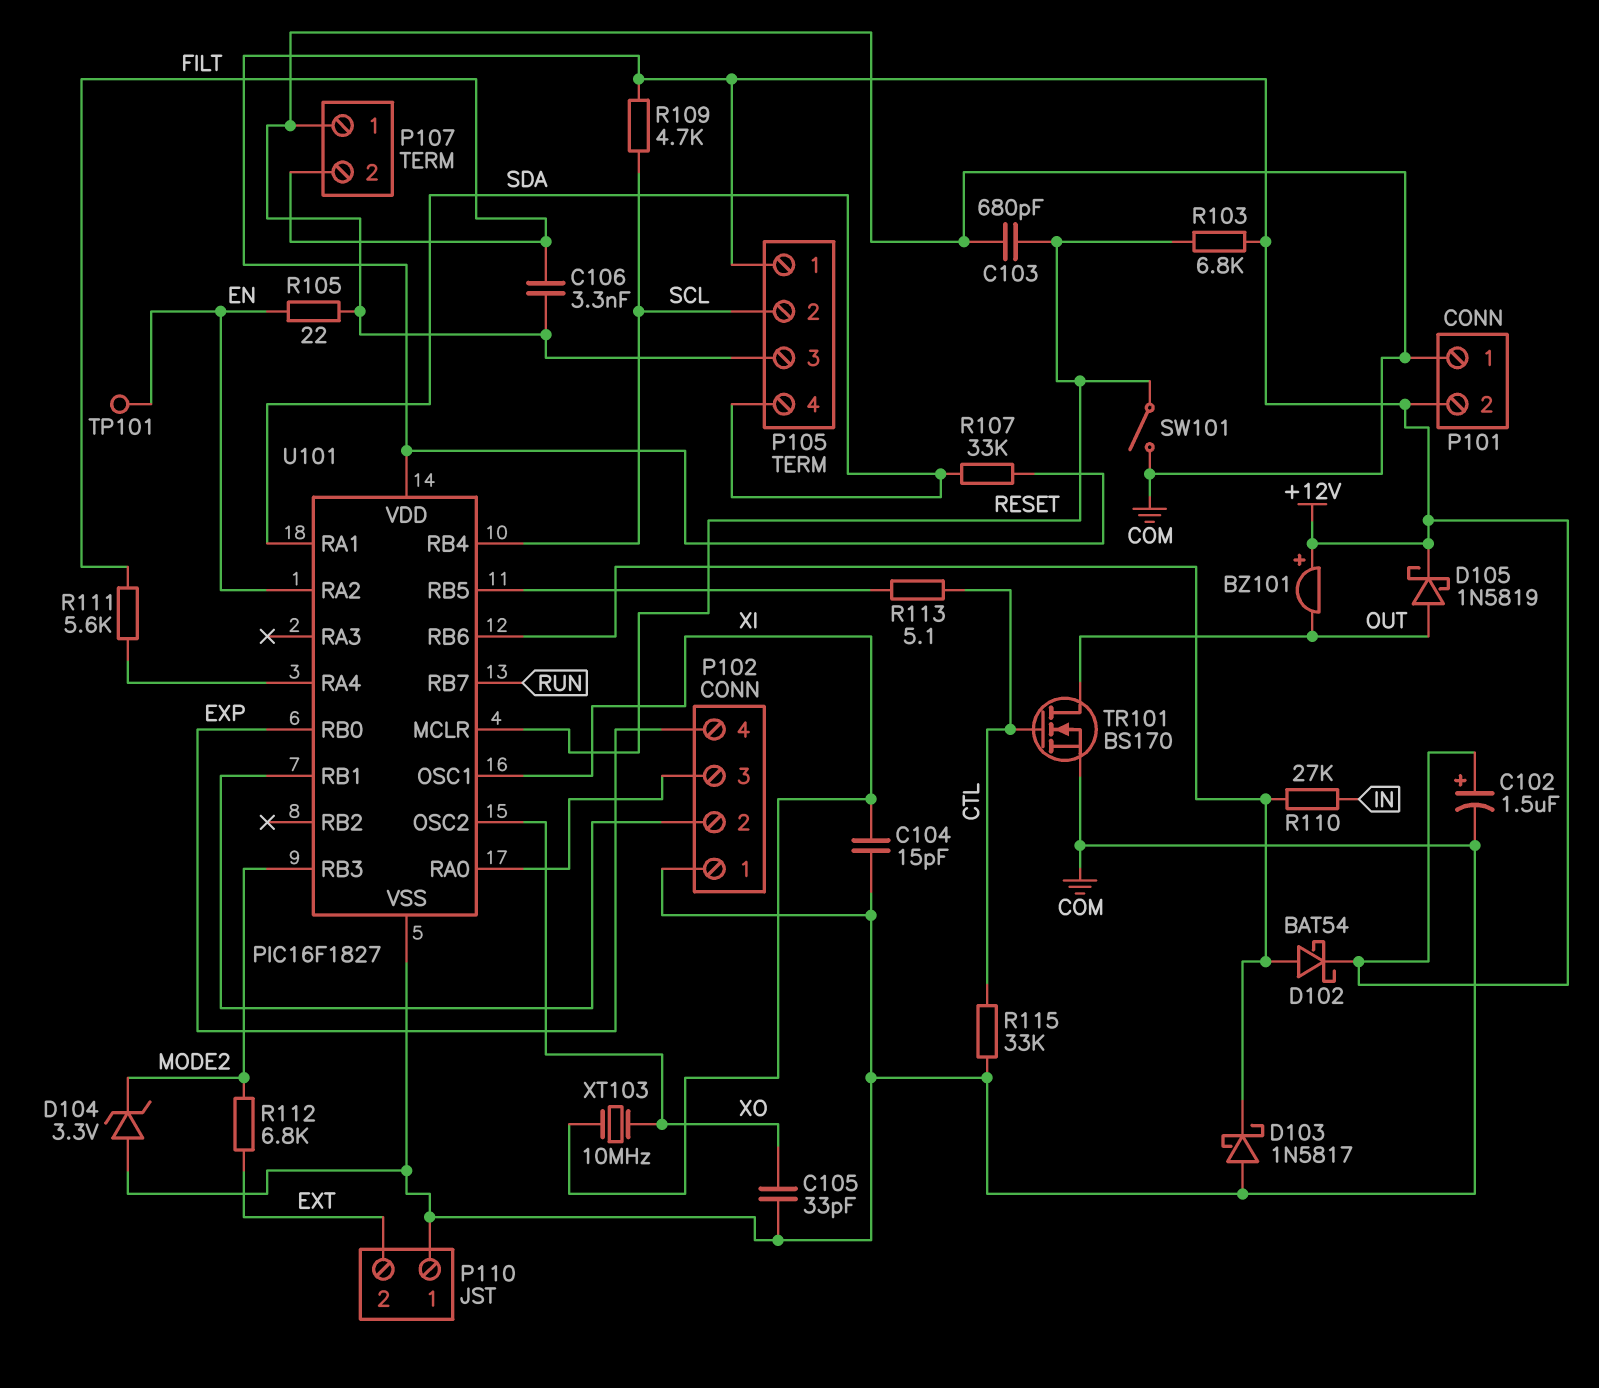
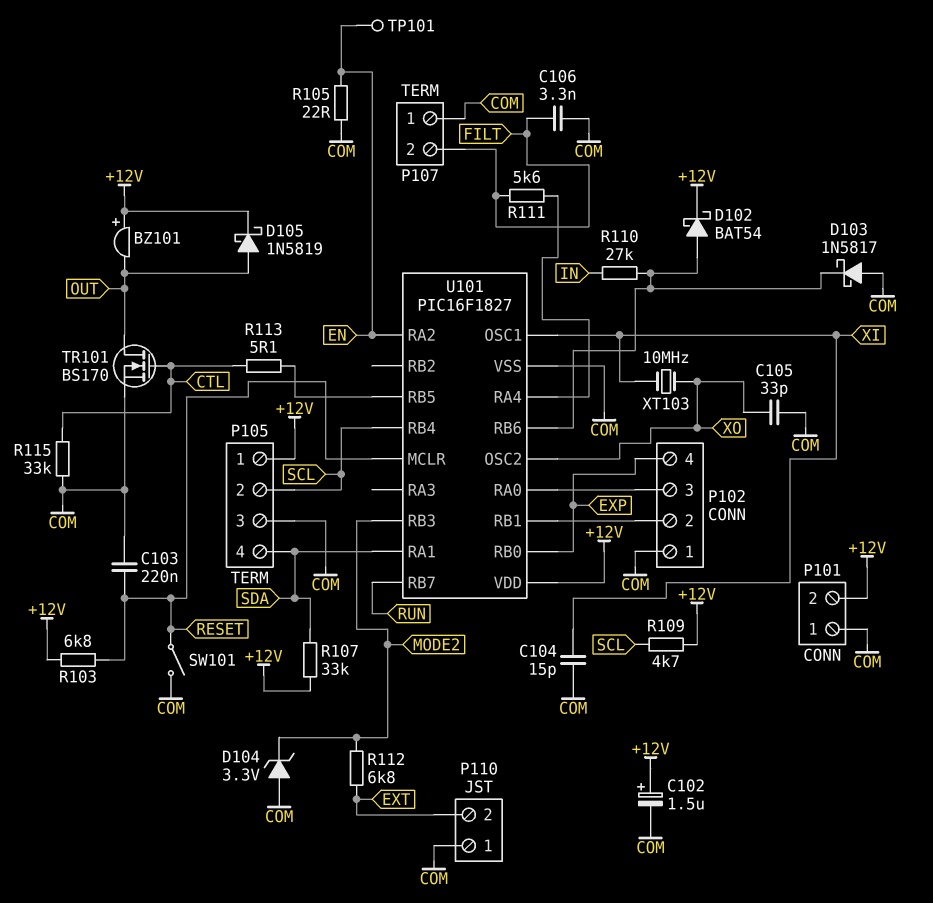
C103: 680pF (COM, RESET) -> 220nF (COM, RESET)

